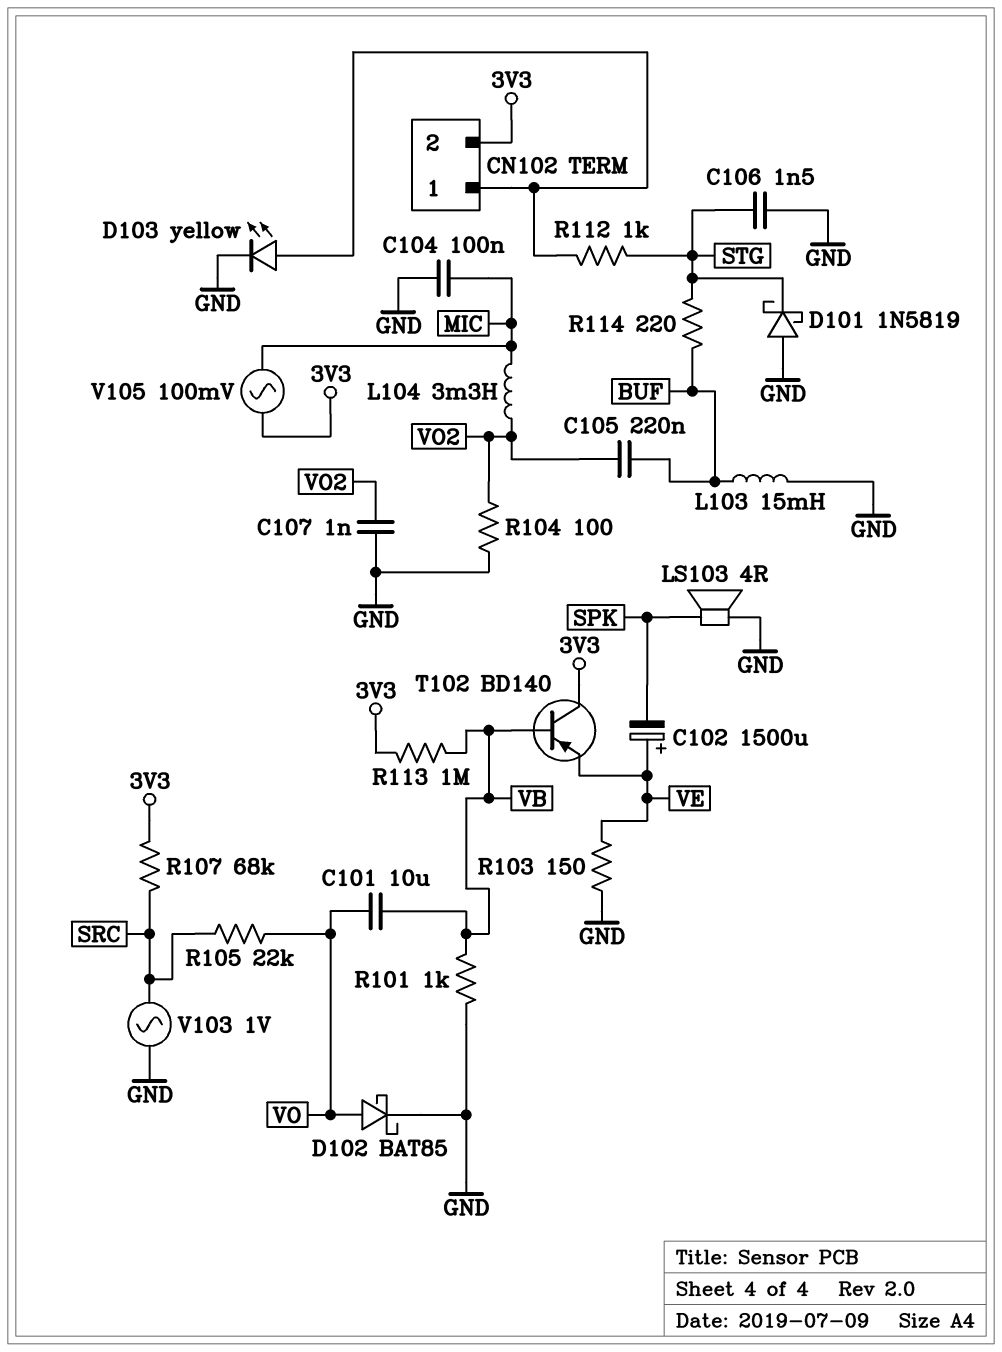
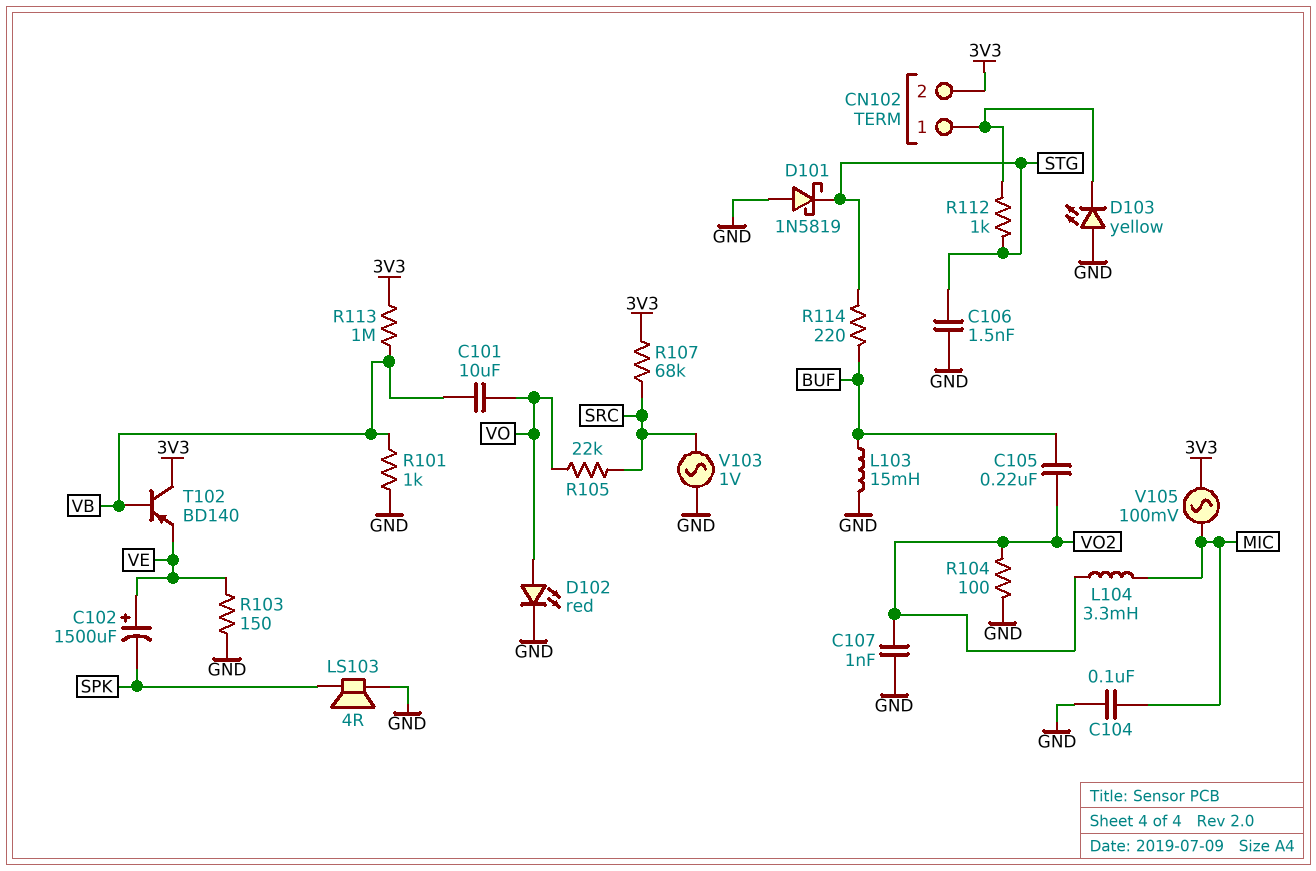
D102: schottky BAT85 (A VO, K GND) -> LED red (A VO, K GND)
D103: LED yellow (A CN102/1, K GND) -> LED yellow (A GND, K CN102/1)

